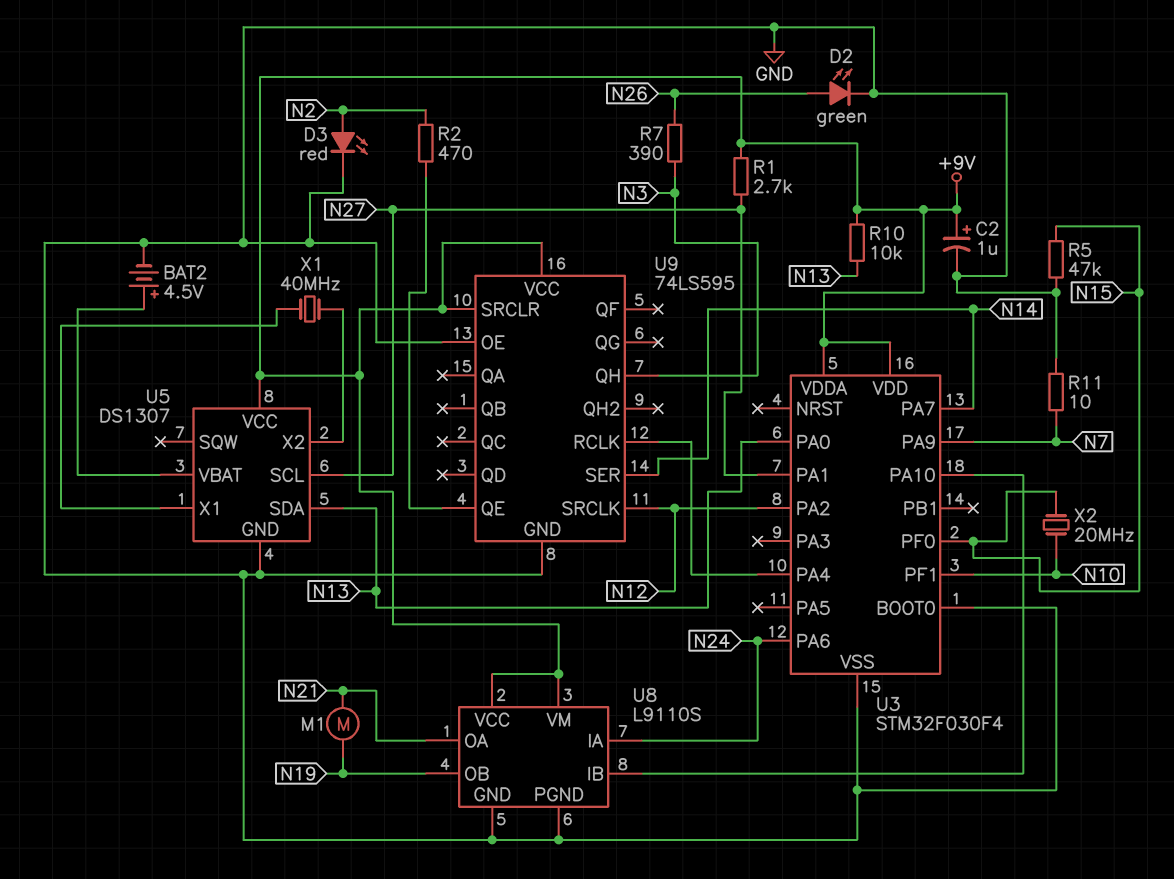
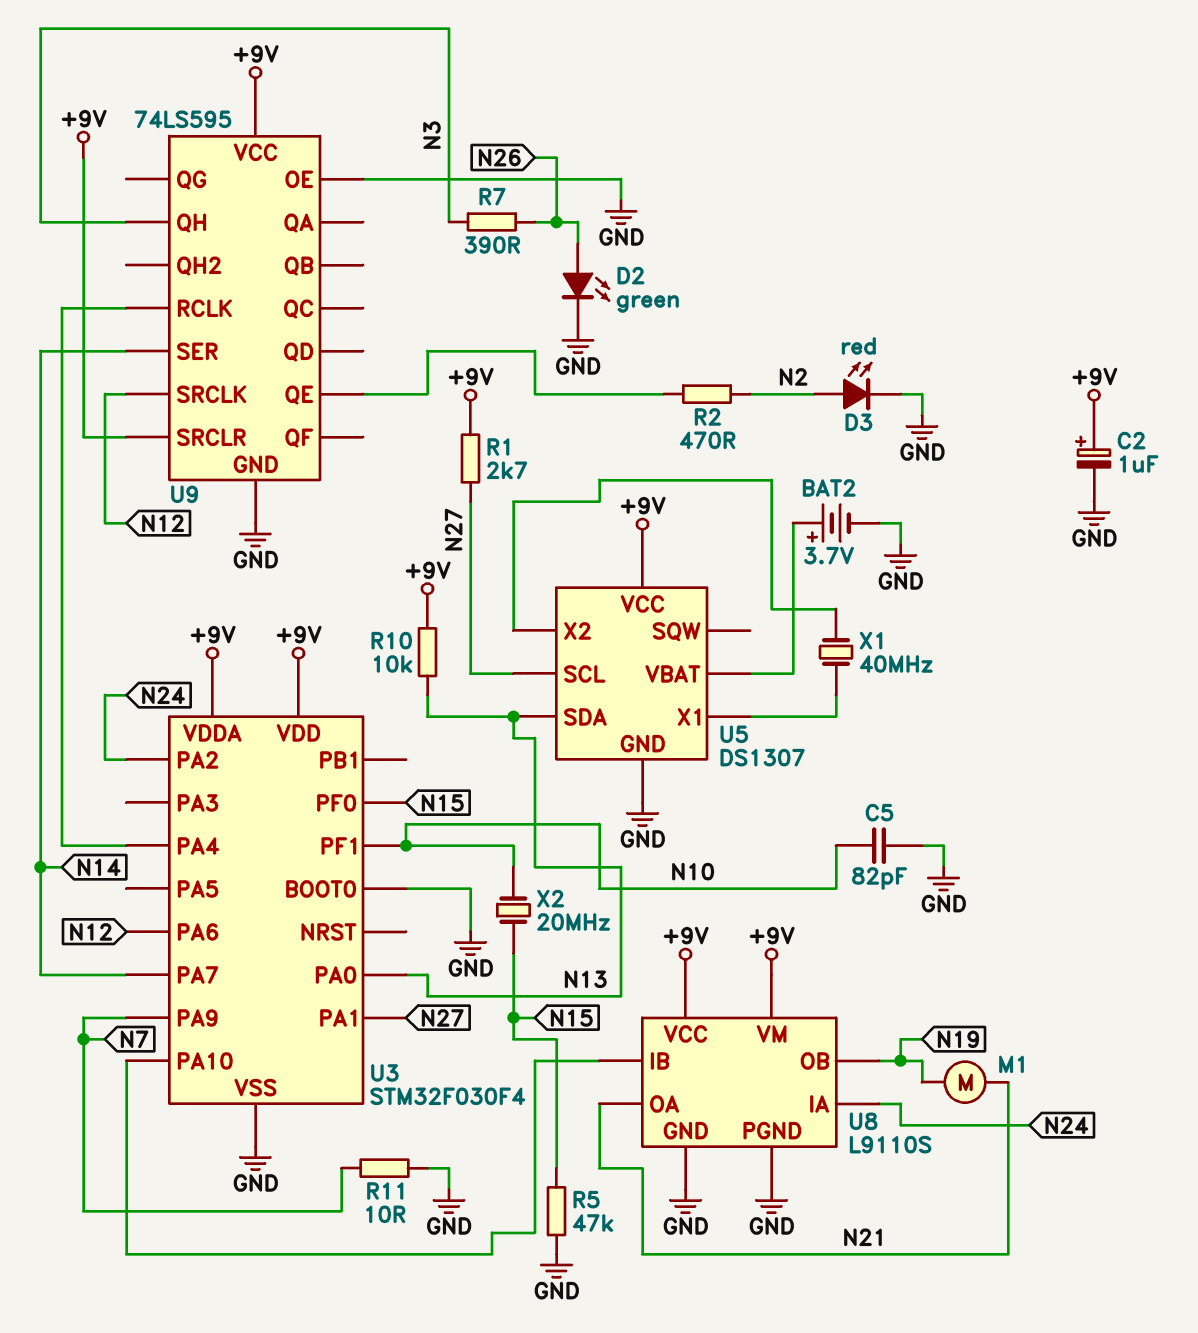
BAT2: 4.5V (plus U5/VBAT, minus GND) -> 3.7V (plus U5/VBAT, minus GND)
C5: none -> 82pF (GND, N10)
U3 pin PA2: N12 -> N24
U3 pin PA6: N24 -> N12

